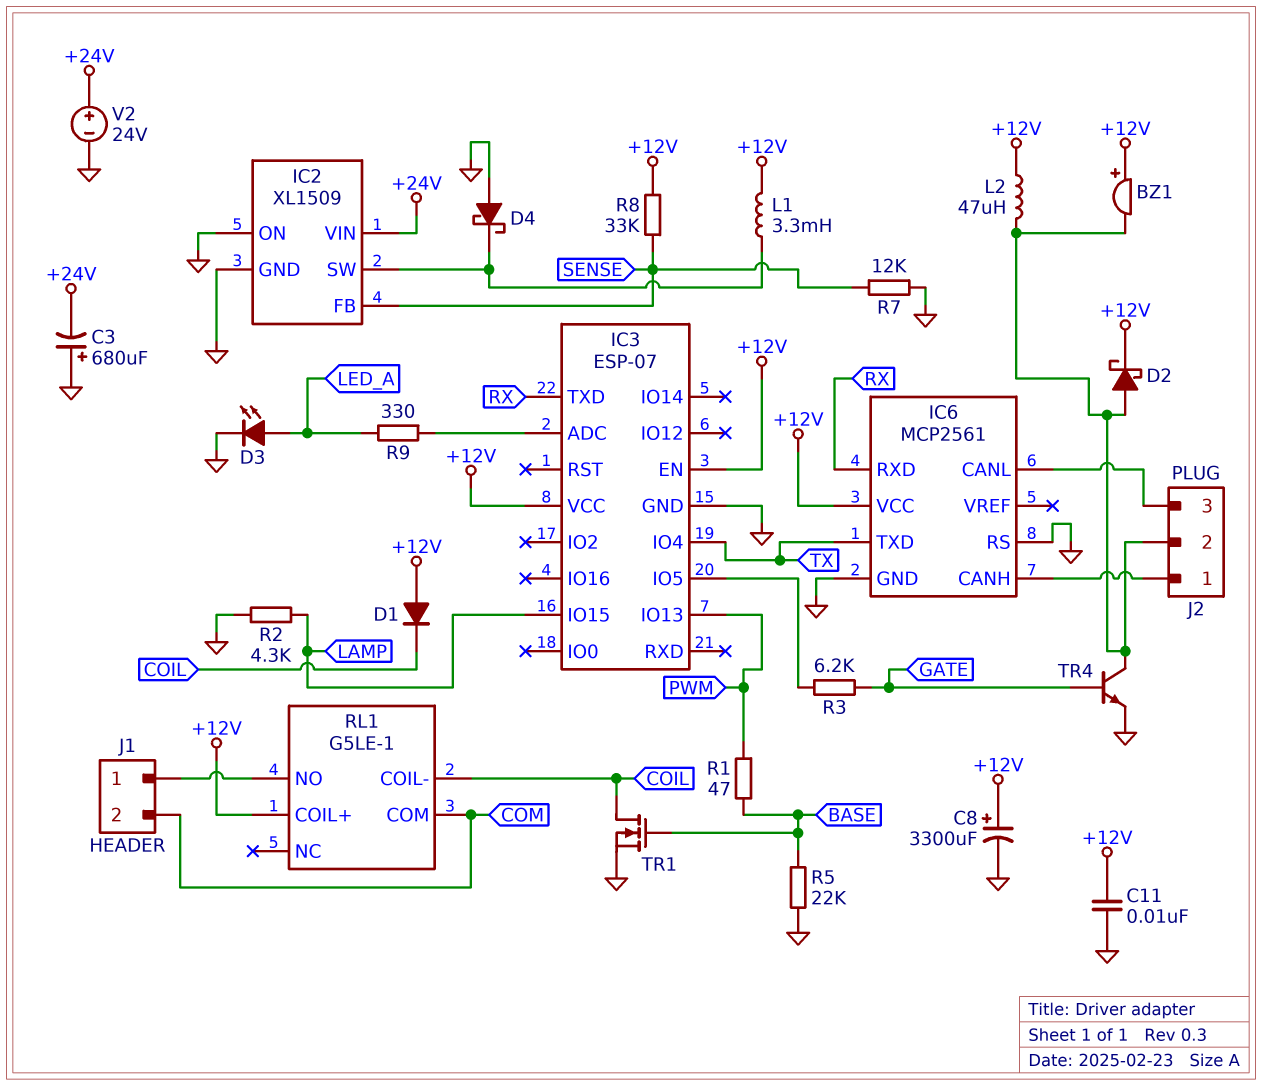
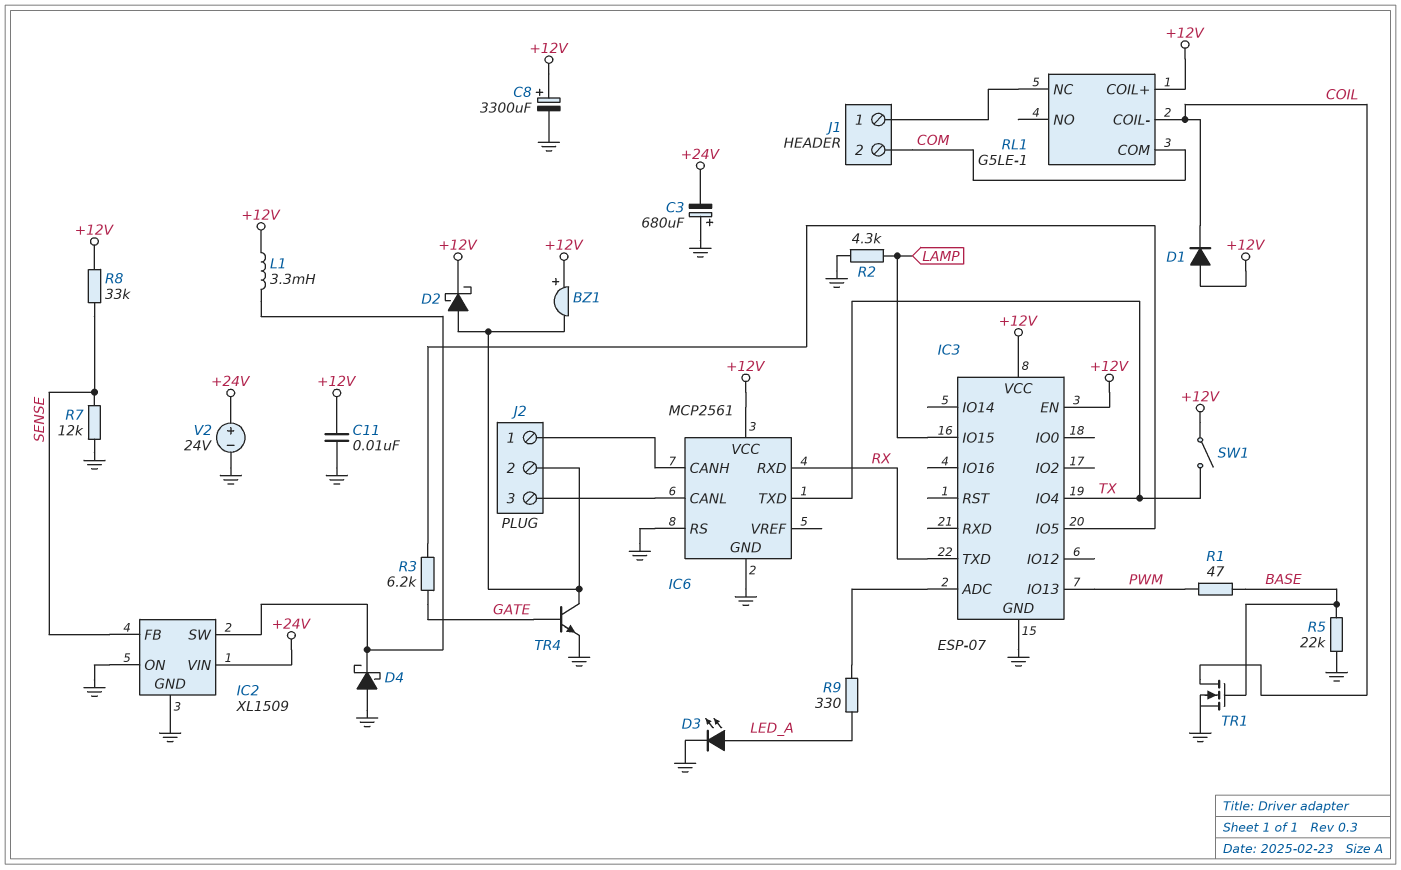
L2: 47uH (+12V, J2/2) -> none
RL1 pin NC: none -> J1/1
RL1 pin NO: J1/1 -> none
SW1: none -> switch (+12V, TX)

